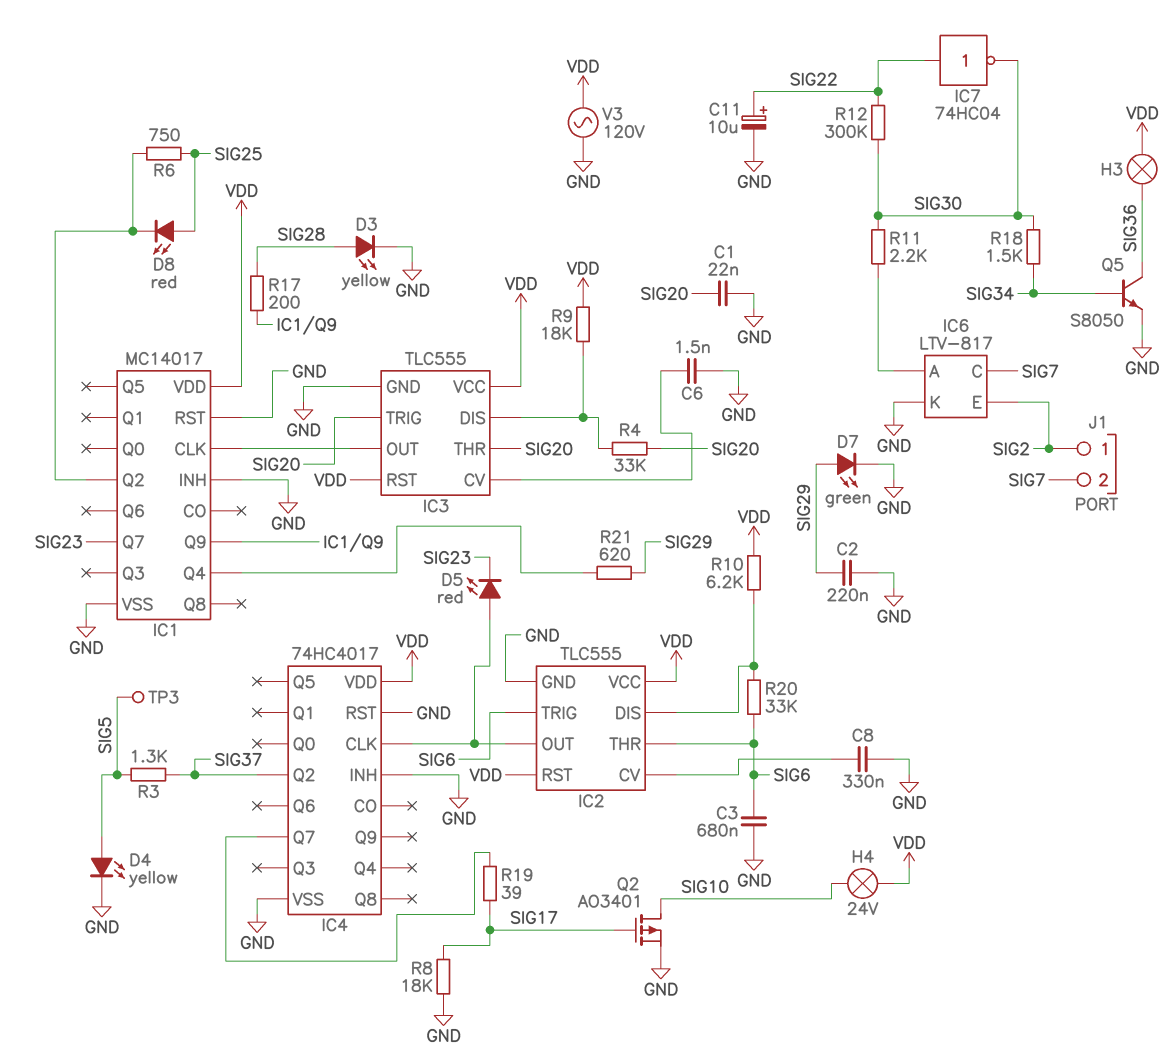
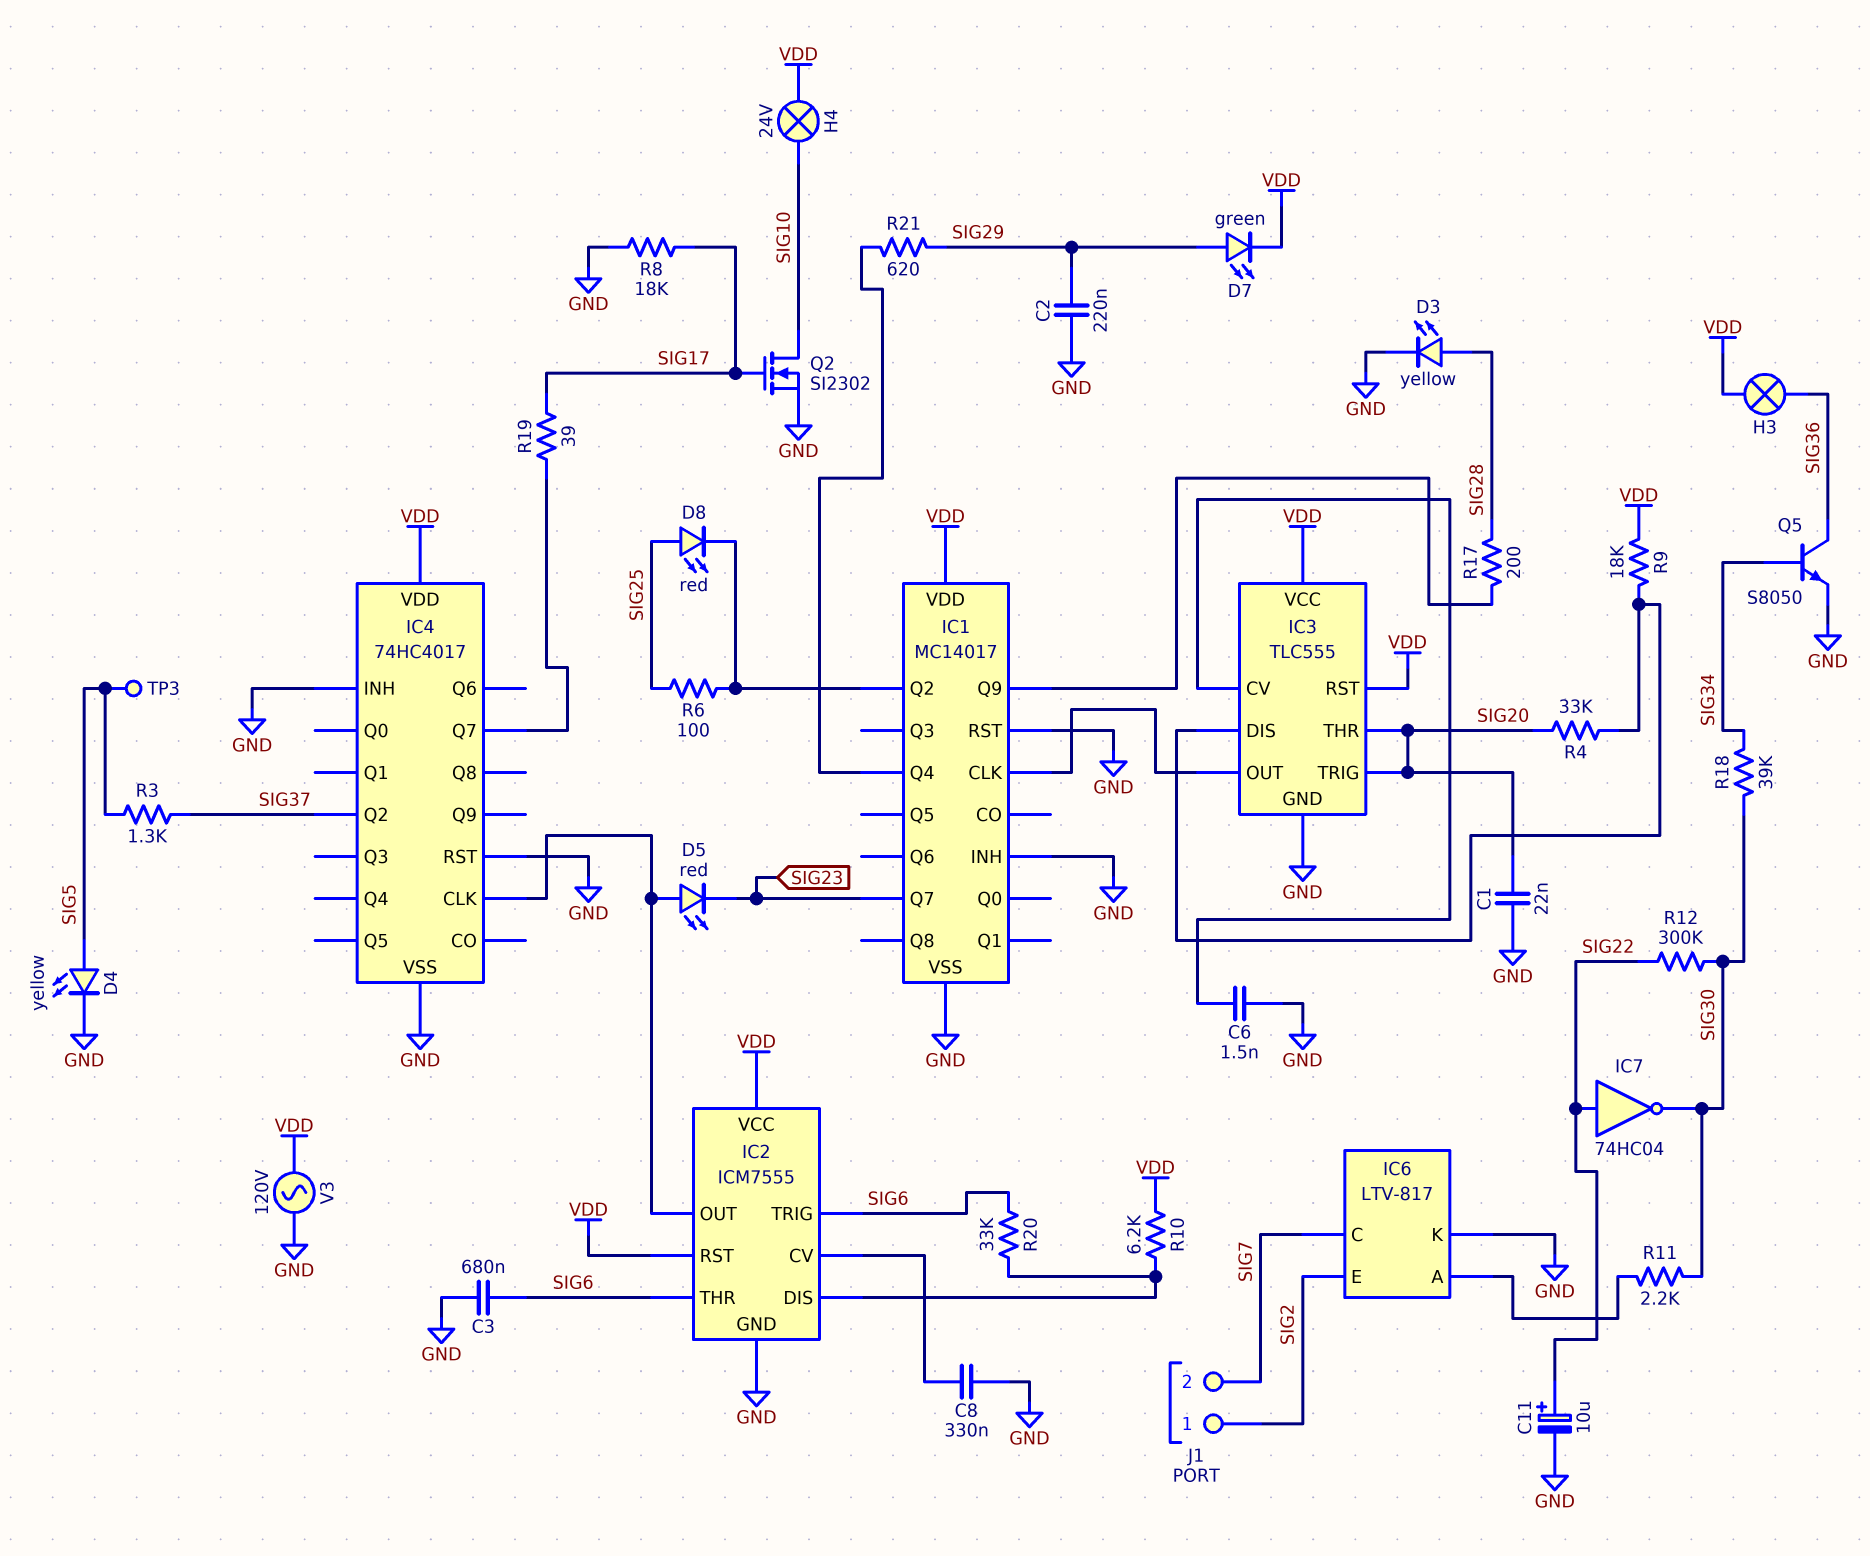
D7: LED green (A SIG29, K GND) -> LED green (A SIG29, K VDD)
IC2: TLC555 -> ICM7555
Q2: PMOS AO3401 (G SIG17, D SIG10, S GND) -> NMOS SI2302 (G SIG17, D SIG10, S GND)
R6: 750 (IC1/Q2, SIG25) -> 100 (IC1/Q2, SIG25)
R18: 1.5k (SIG30, SIG34) -> 39k (SIG30, SIG34)

